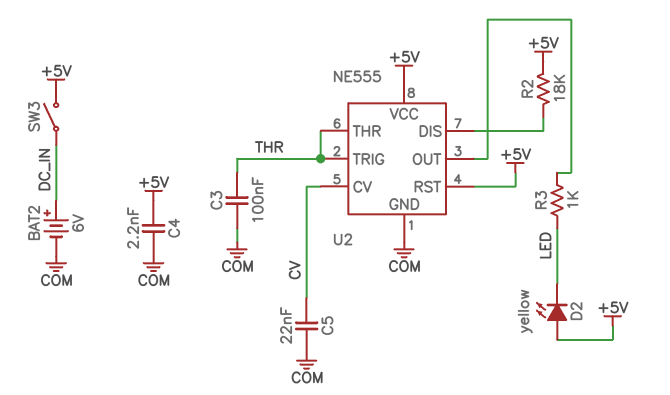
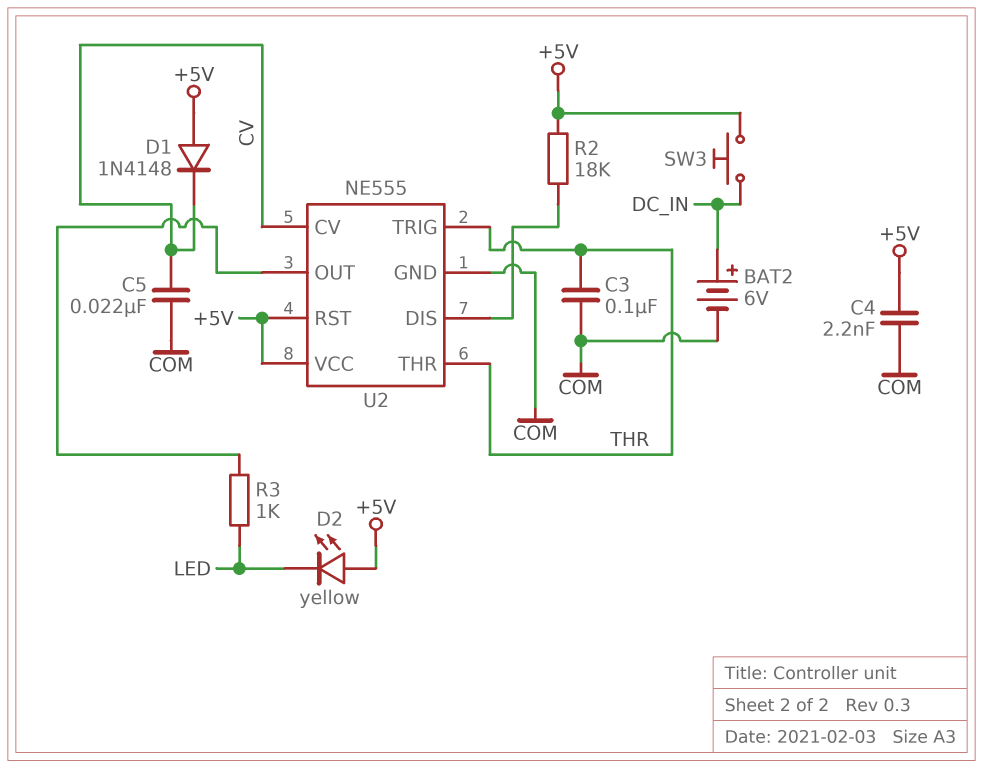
D1: none -> diode 1N4148 (A +5V, K CV)
SW3: switch (+5V, DC_IN) -> button (+5V, DC_IN)

